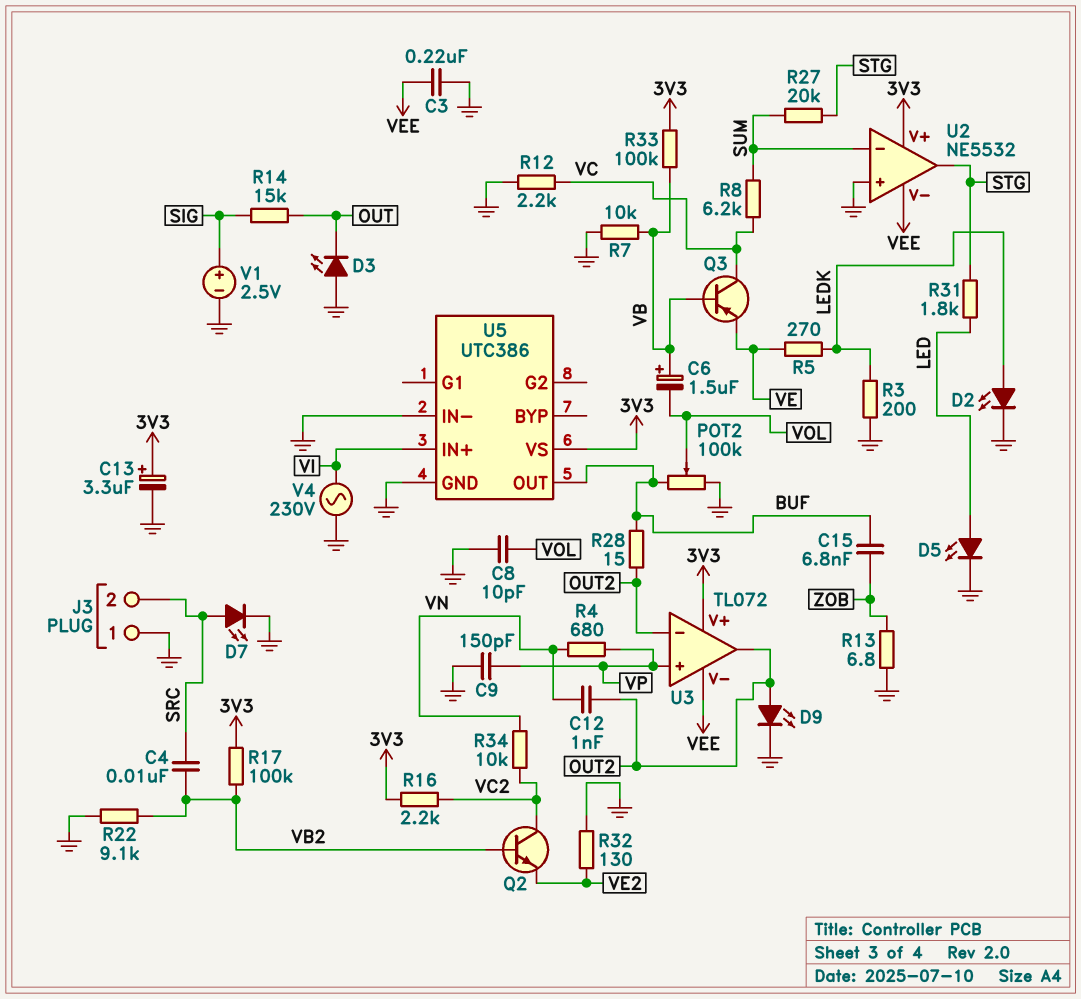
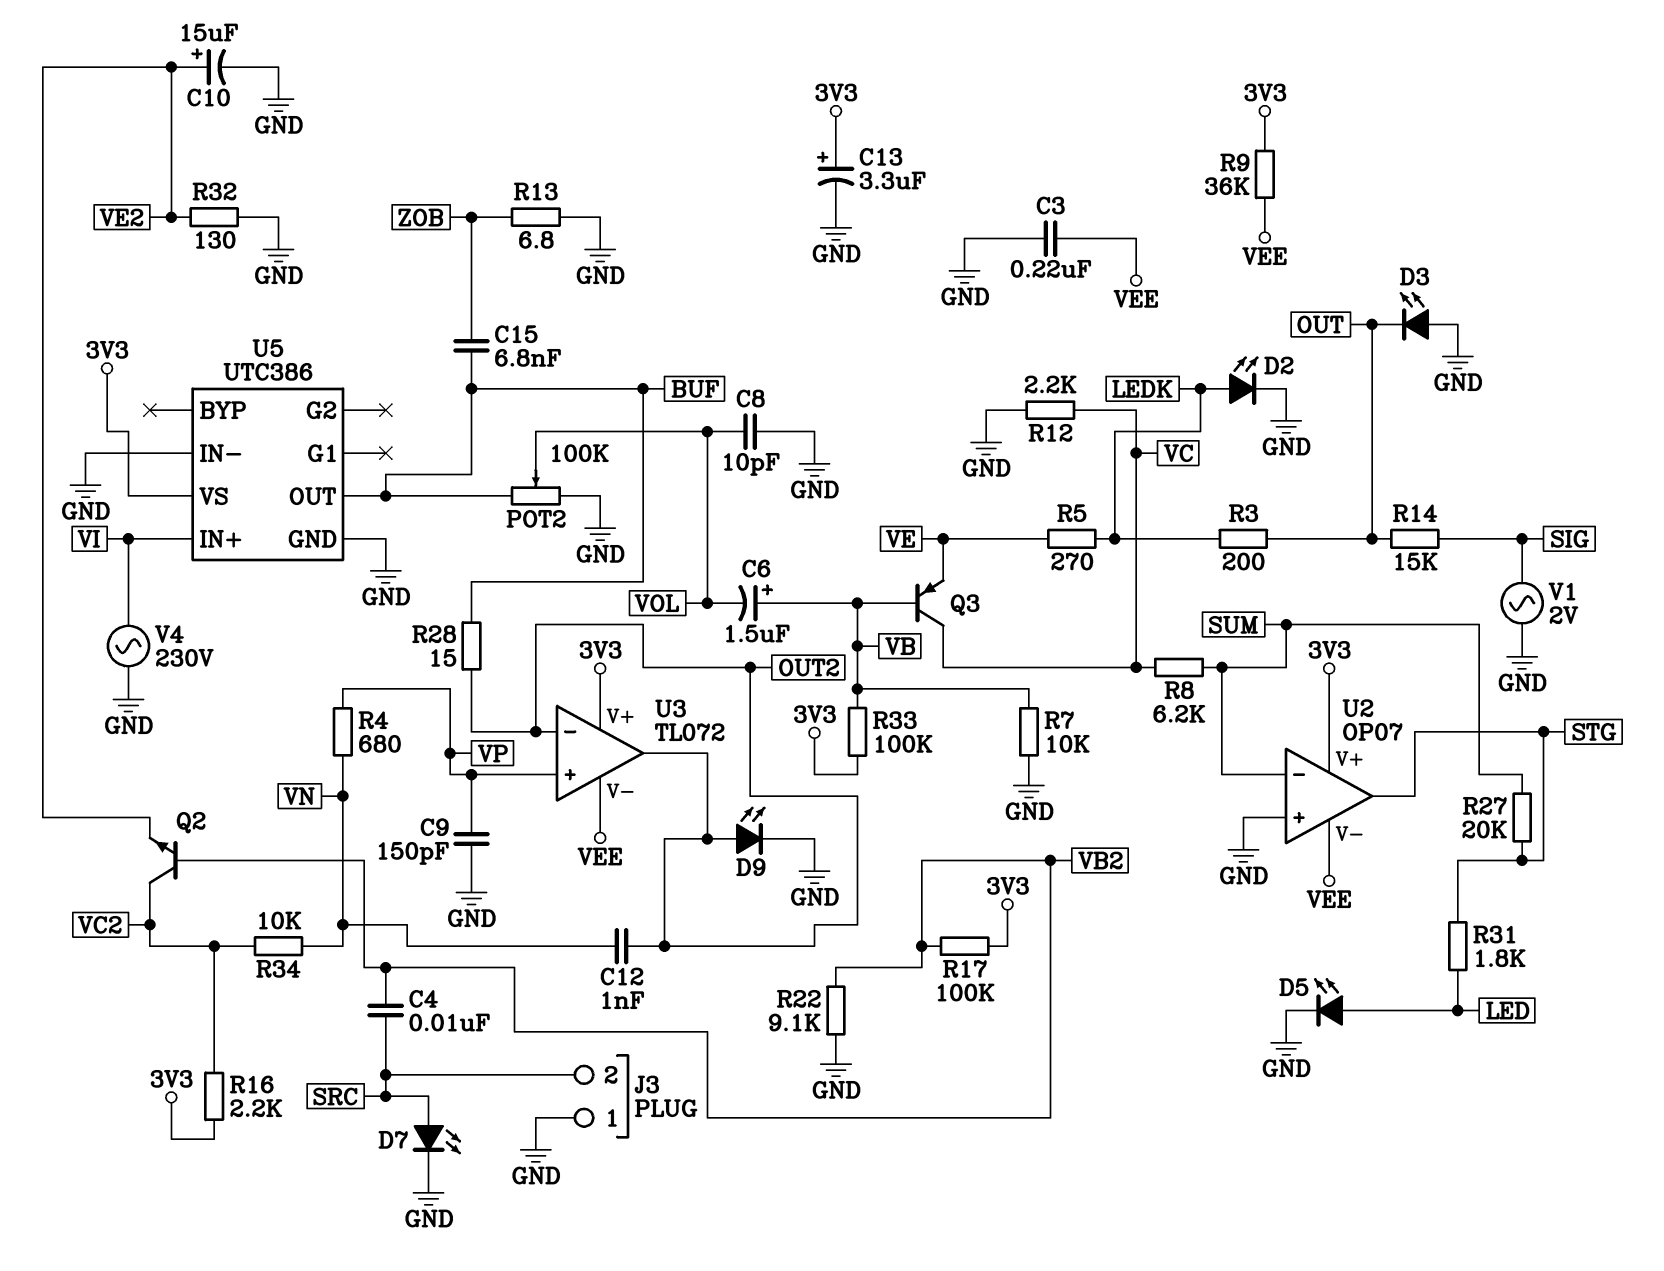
C10: none -> 15uF (plus VE2, minus GND)
R3: 200 (GND, LEDK) -> 200 (LEDK, OUT)
R9: none -> 36k (3V3, VEE)
U2: NE5532 -> OP07
V1: 2.5V (plus SIG, minus GND) -> AC 2V (GND, SIG)

